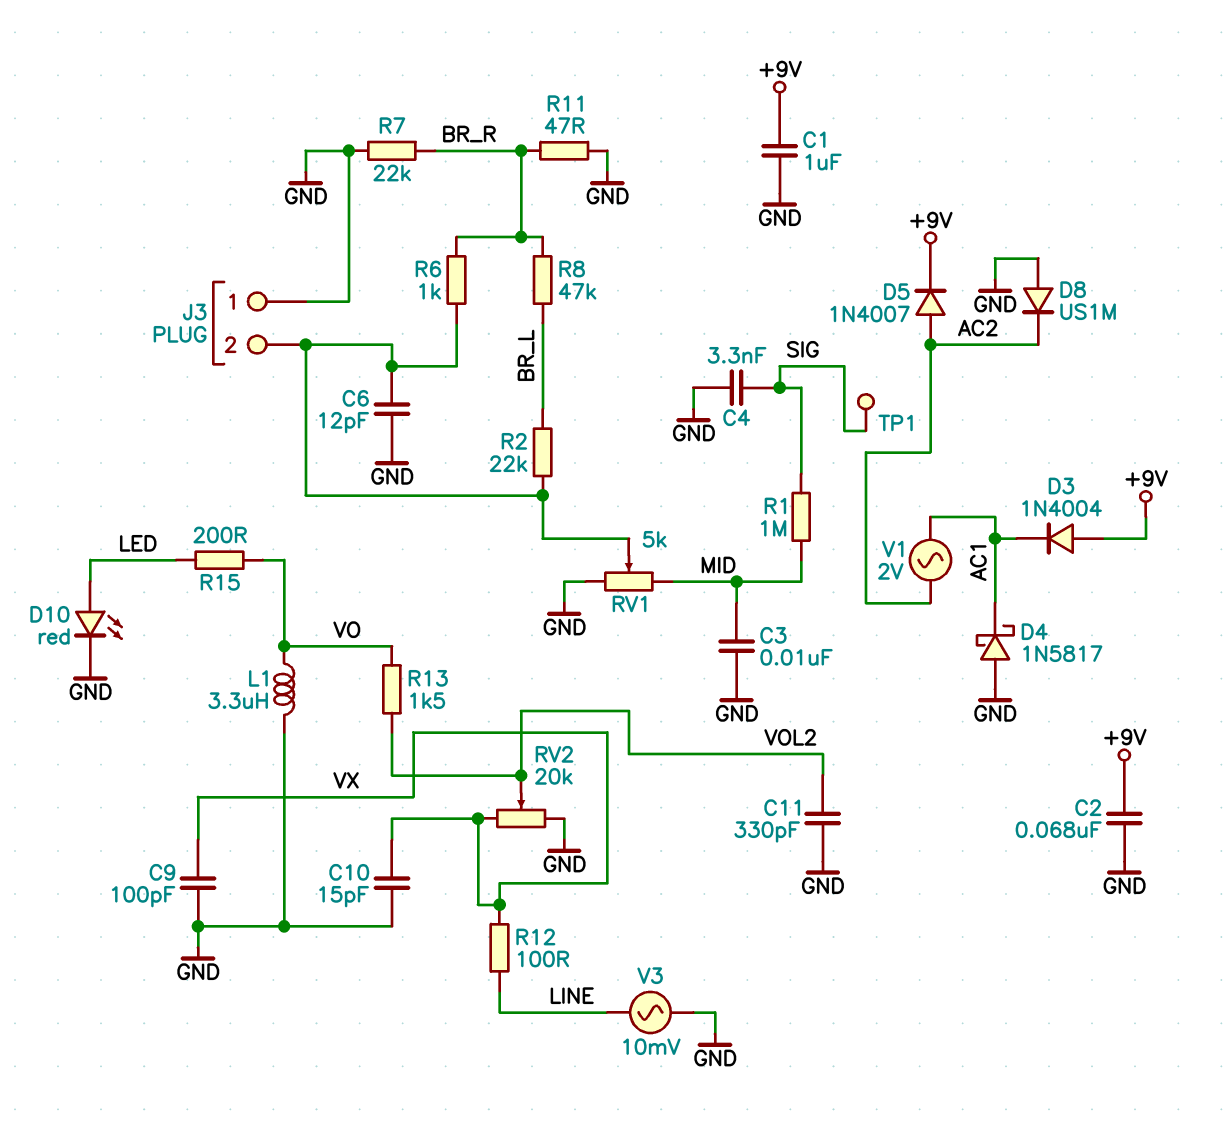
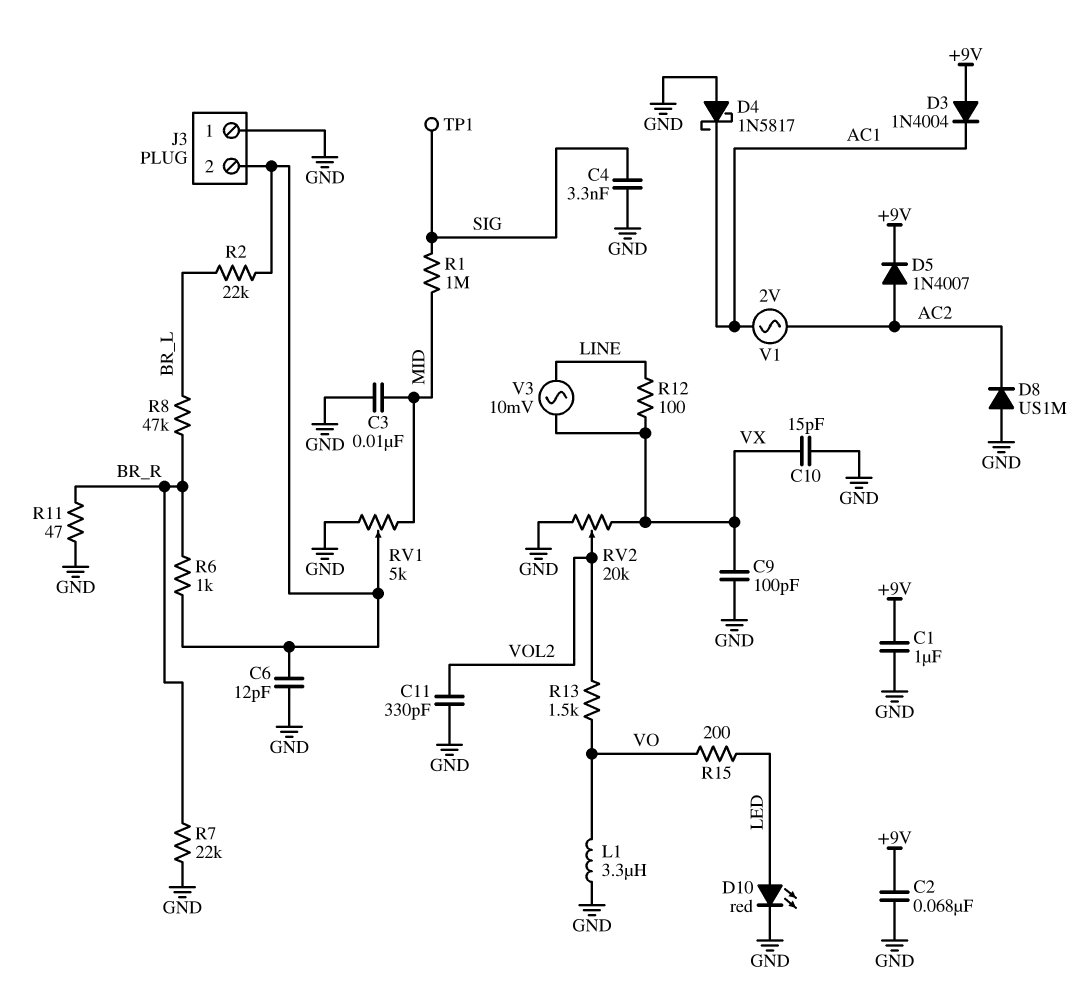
V3: AC 10mV (GND, LINE) -> AC 10mV (LINE, VX)

